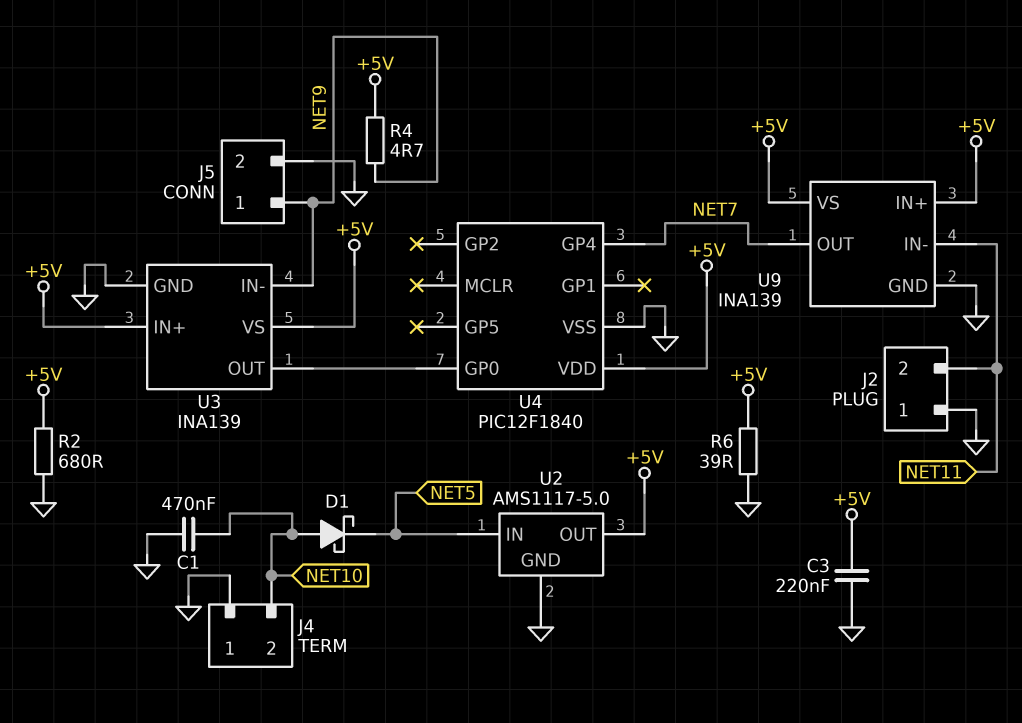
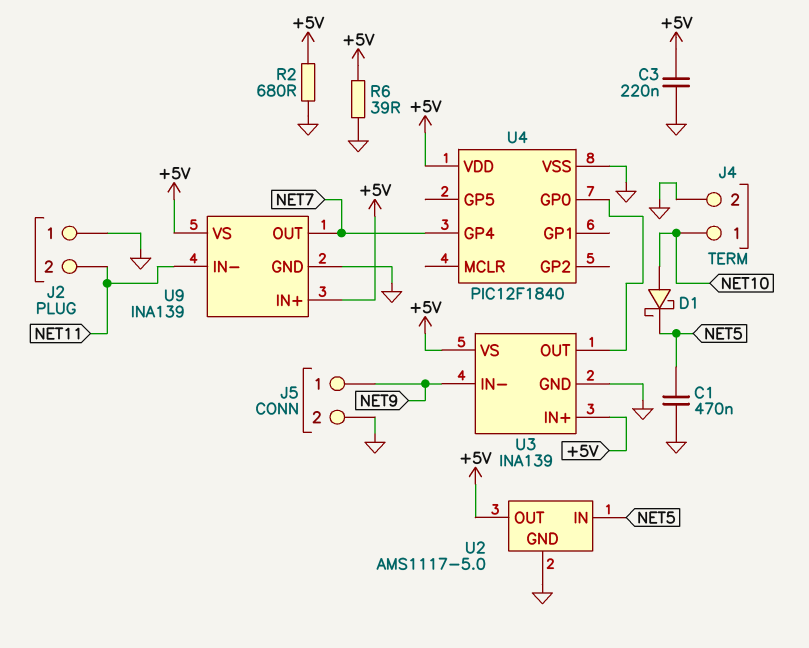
C1: 470nF (GND, NET10) -> 470nF (GND, NET5)
J4 pin 1: GND -> NET10
J4 pin 2: NET10 -> GND
R4: 4.7 (+5V, NET9) -> none

